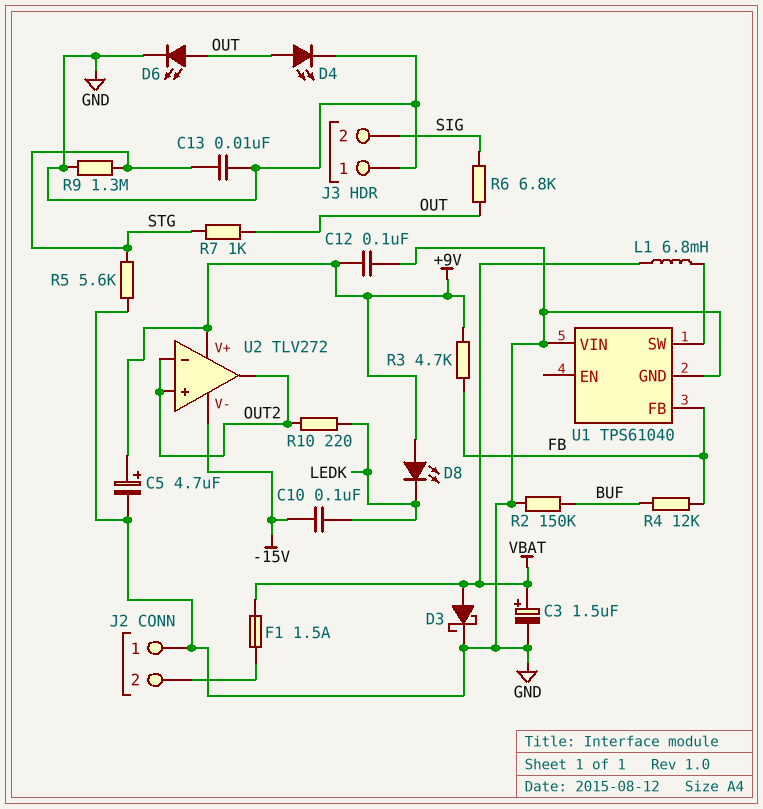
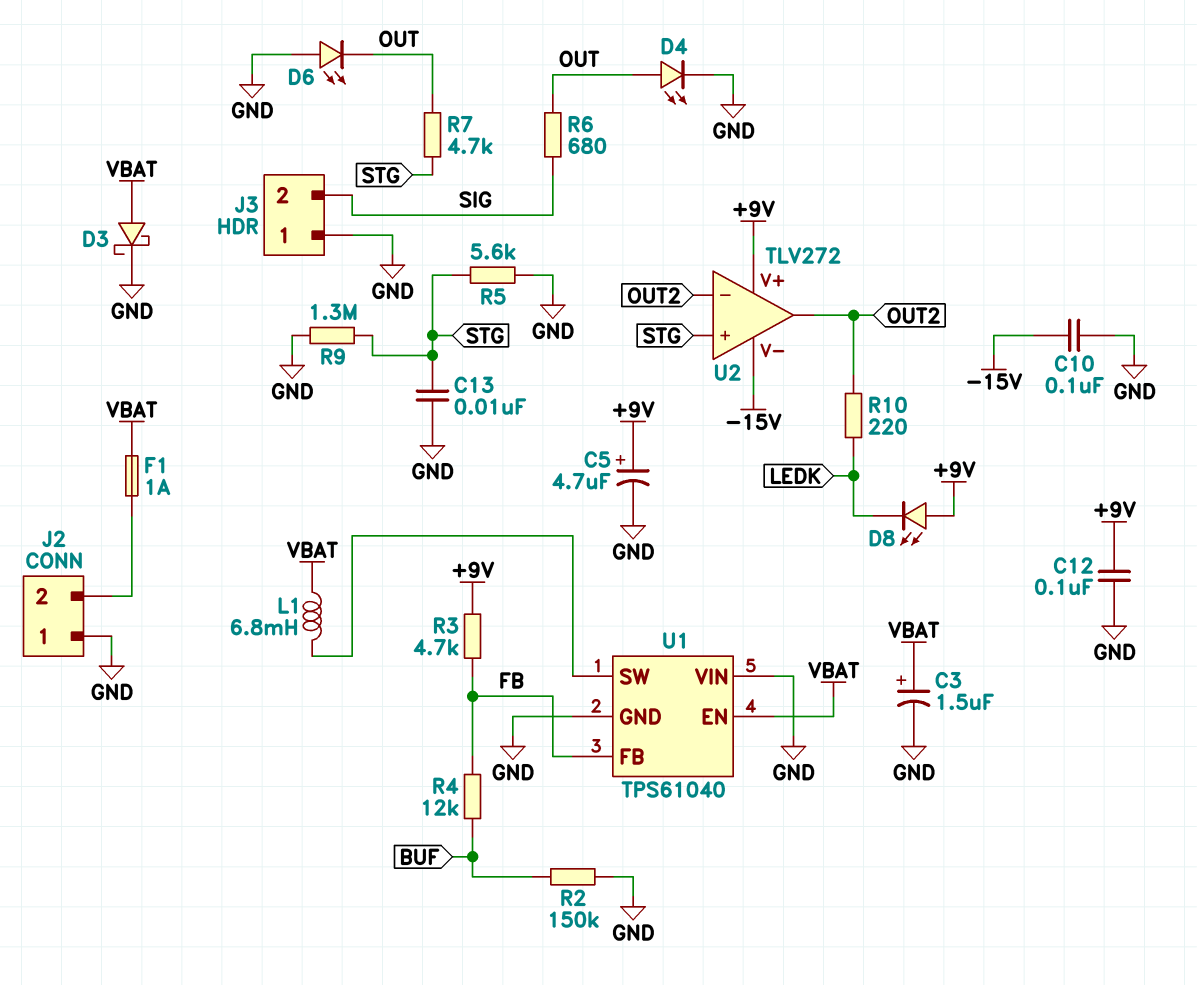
C10: 100nF (-15V, LEDK) -> 100nF (-15V, GND)
D6: LED (A OUT, K GND) -> LED (A GND, K OUT)
F1: 1.5A (J2/2, VBAT) -> 1A (J2/2, VBAT)
R6: 6.8k (OUT, SIG) -> 680 (OUT, SIG)
R7: 1k (OUT, STG) -> 4.7k (OUT, STG)
U1 pin EN: none -> VBAT
U2 pin in+: OUT2 -> STG

